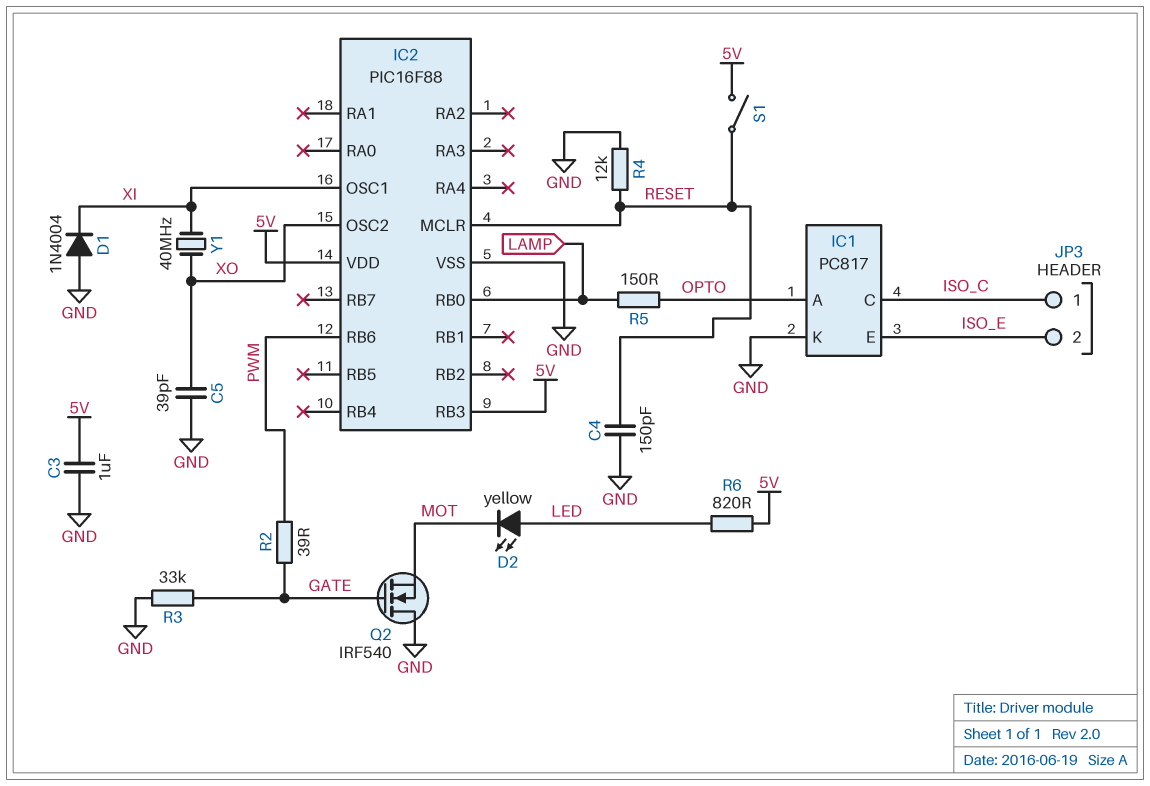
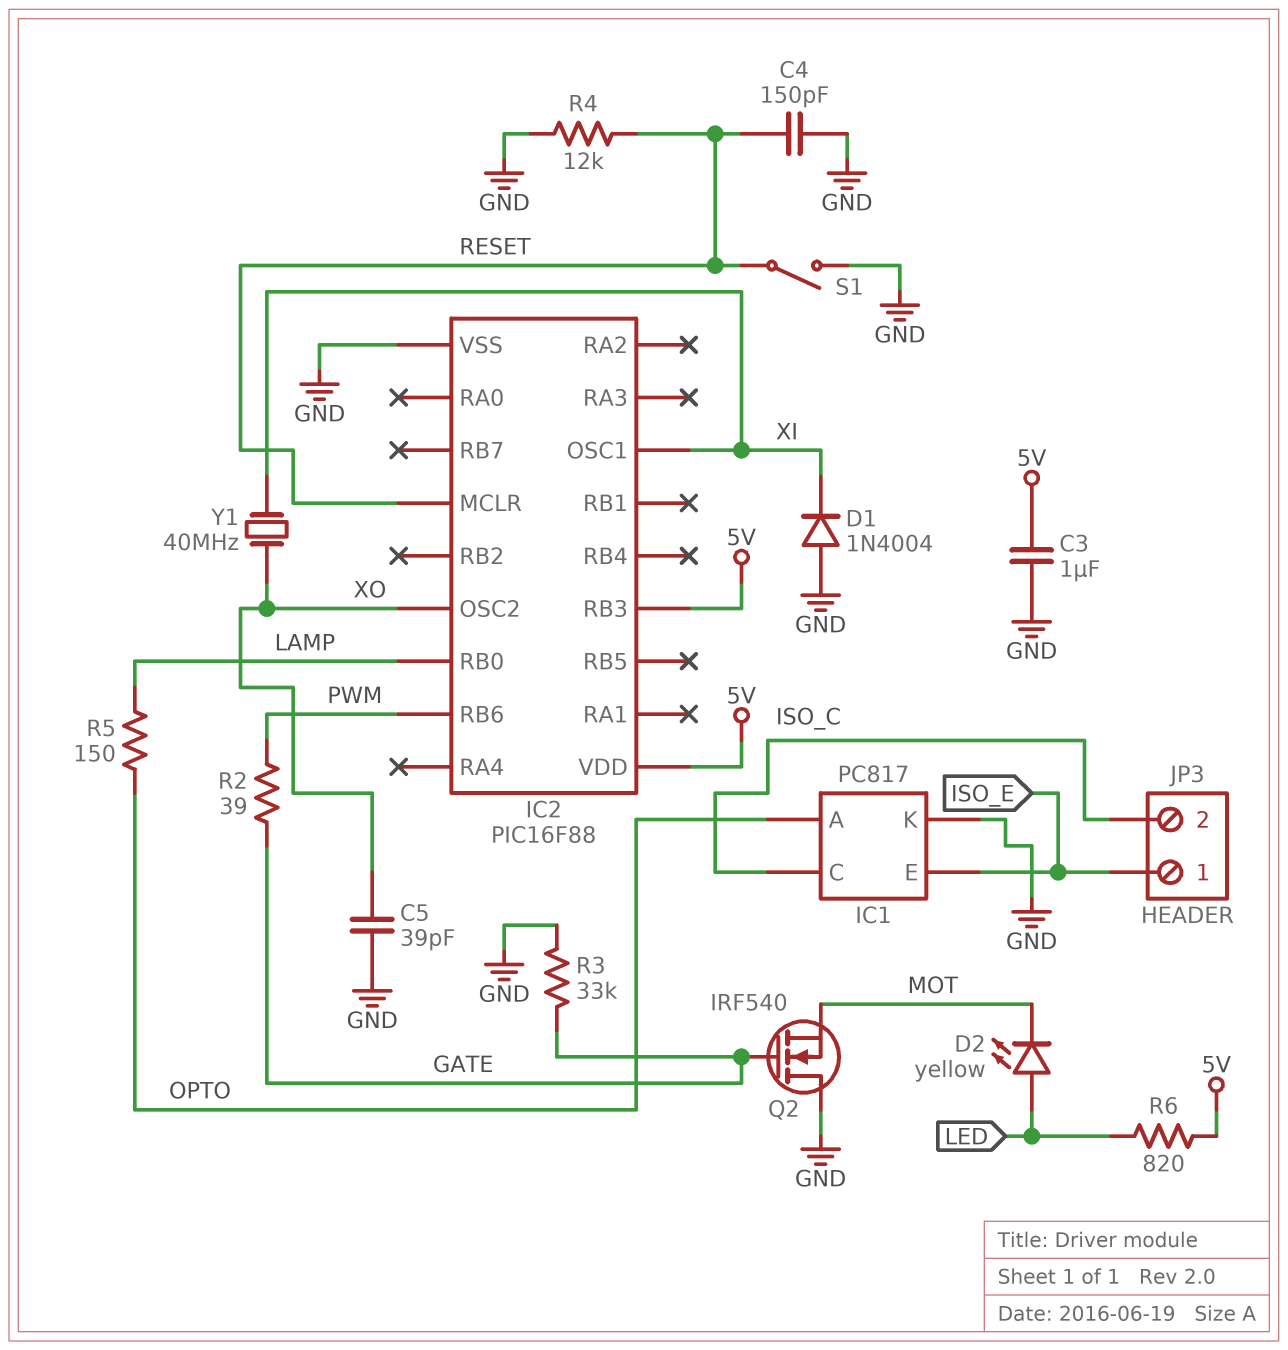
JP3 pin 1: ISO_C -> ISO_E
JP3 pin 2: ISO_E -> ISO_C
S1: switch (5V, RESET) -> switch (GND, RESET)

